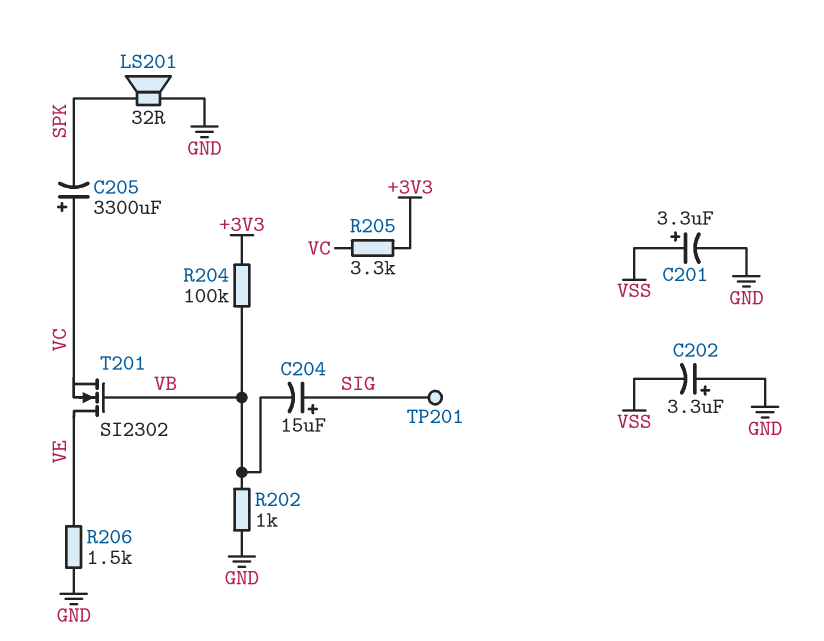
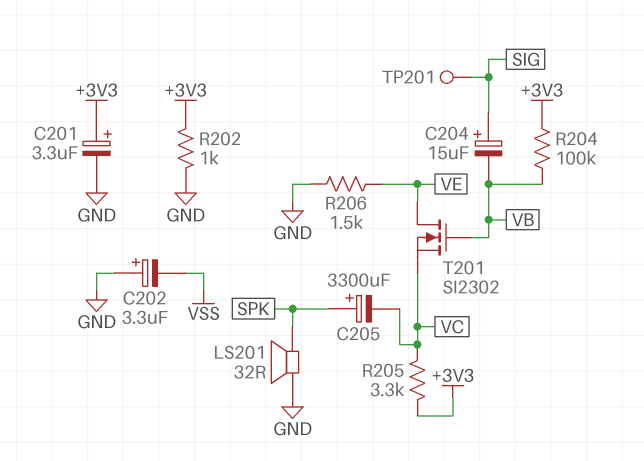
C201: 3.3uF (plus VSS, minus GND) -> 3.3uF (plus +3V3, minus GND)
C205: 3300uF (plus VC, minus SPK) -> 3300uF (plus SPK, minus VC)
R202: 1k (GND, VB) -> 1k (+3V3, GND)

